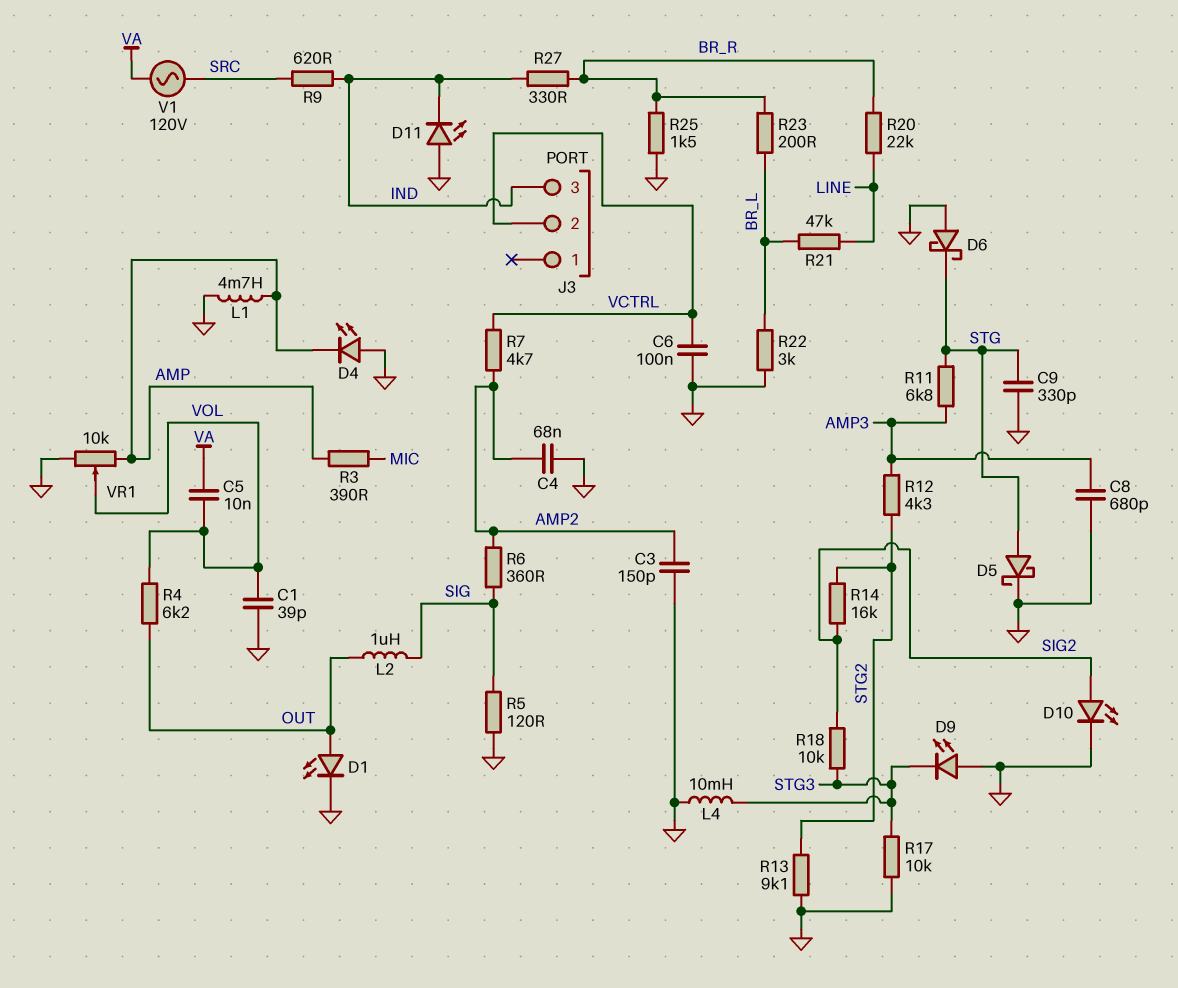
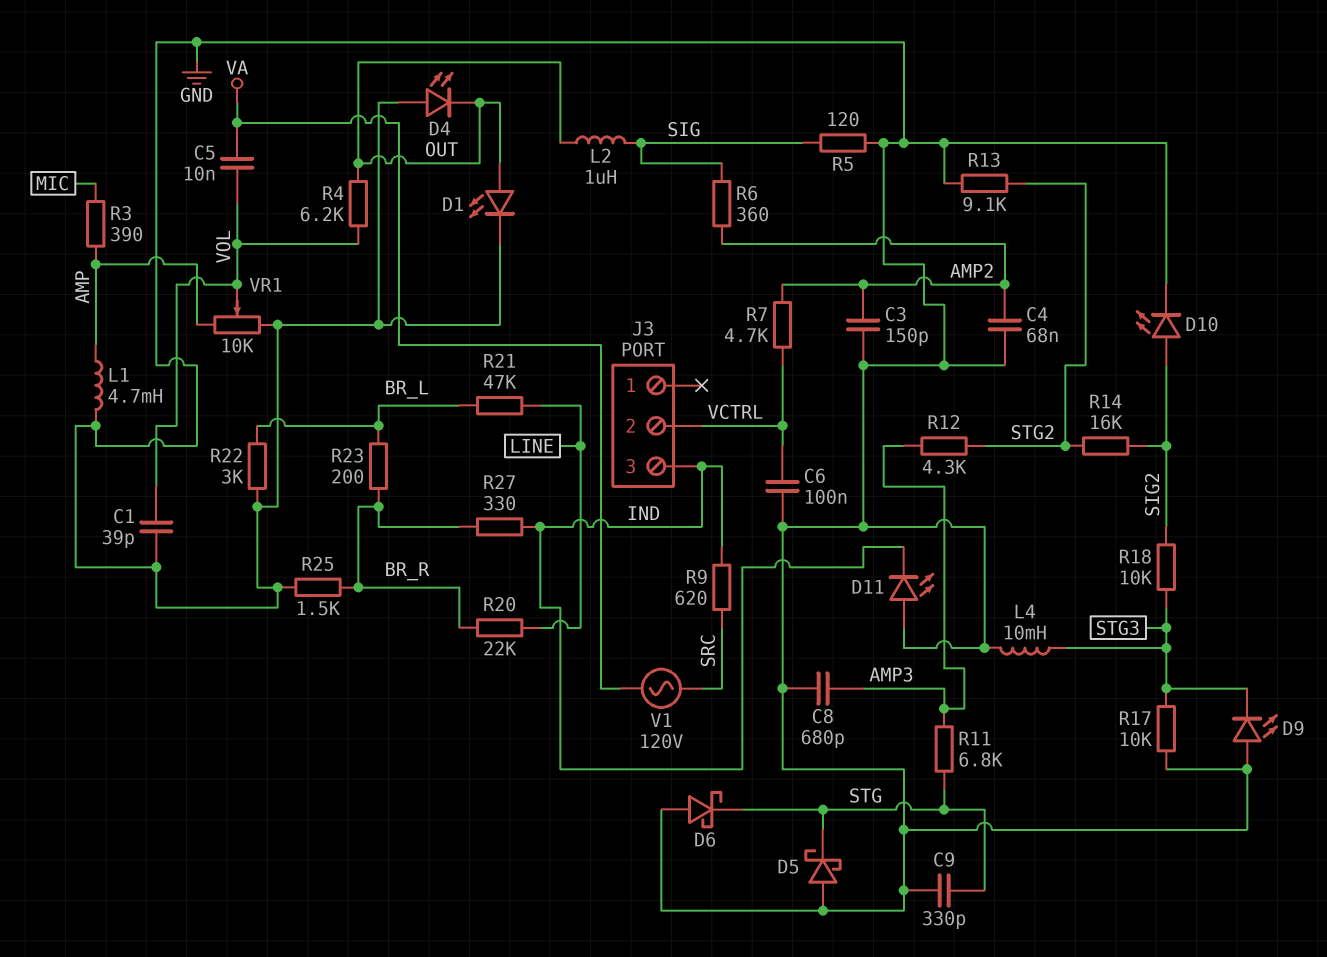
D4: LED (A GND, K AMP) -> LED (A GND, K OUT)
D5: schottky (A STG, K GND) -> schottky (A GND, K STG)

